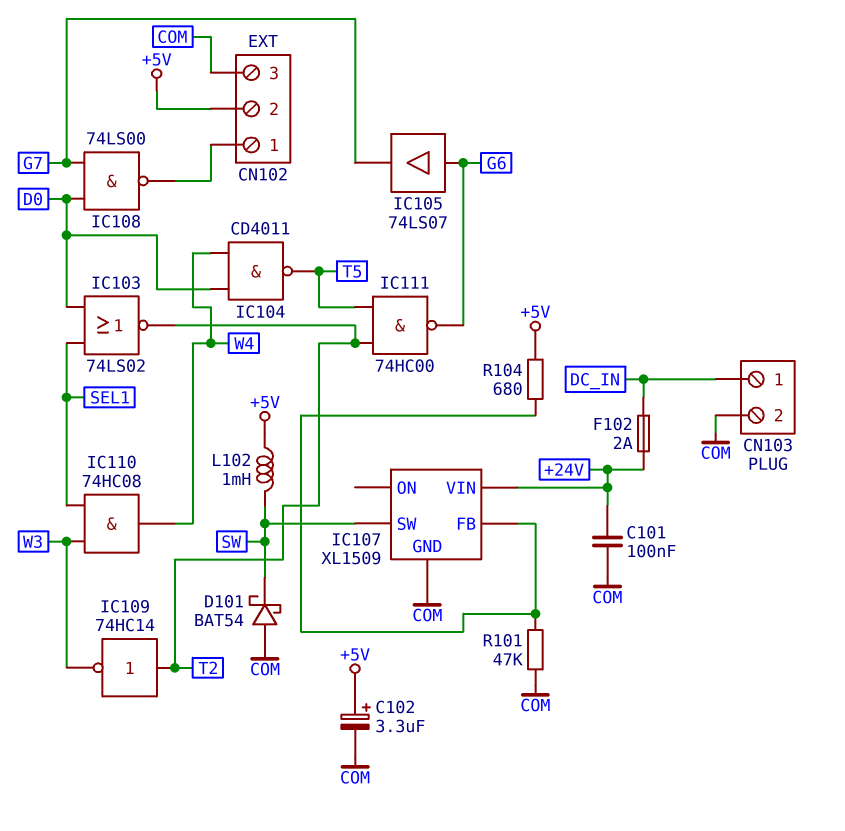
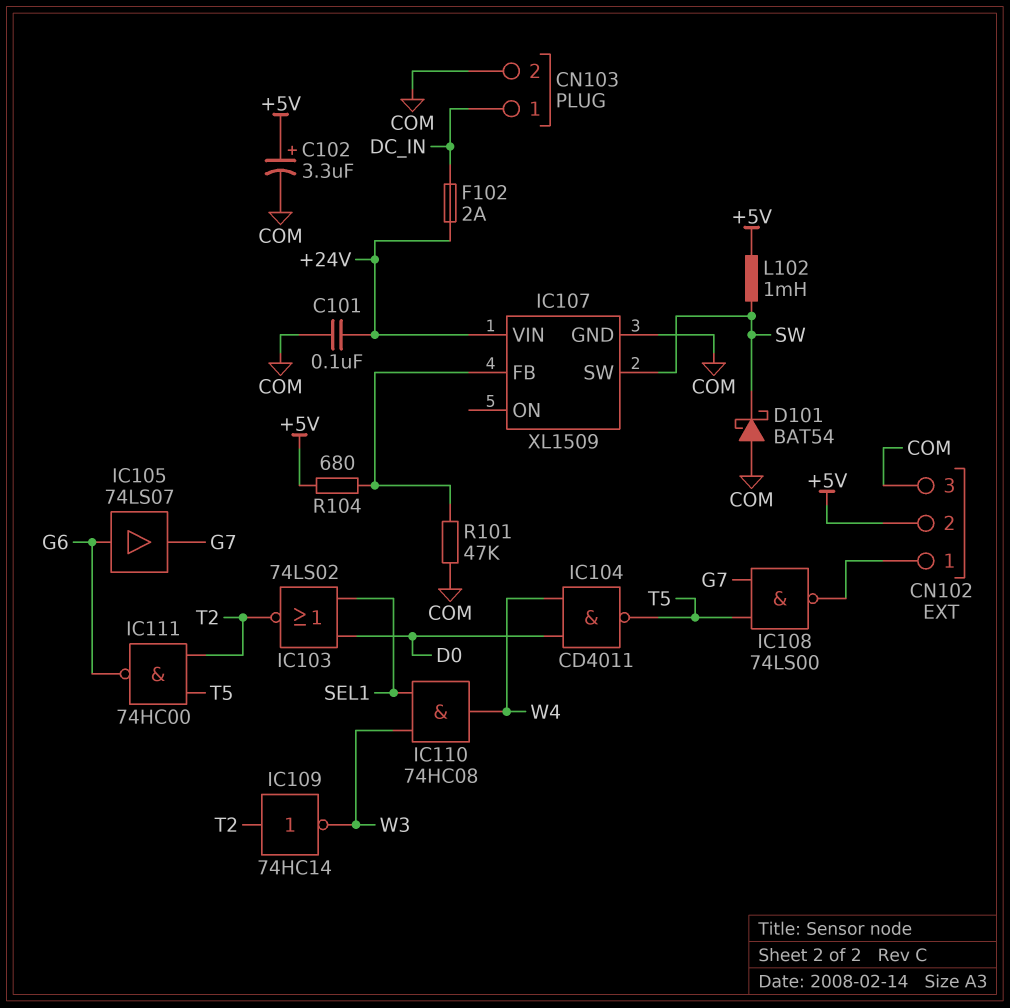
IC108: NAND 74LS00 (in D0, in G7, out CN102/1) -> NAND 74LS00 (in G7, in T5, out CN102/1)

